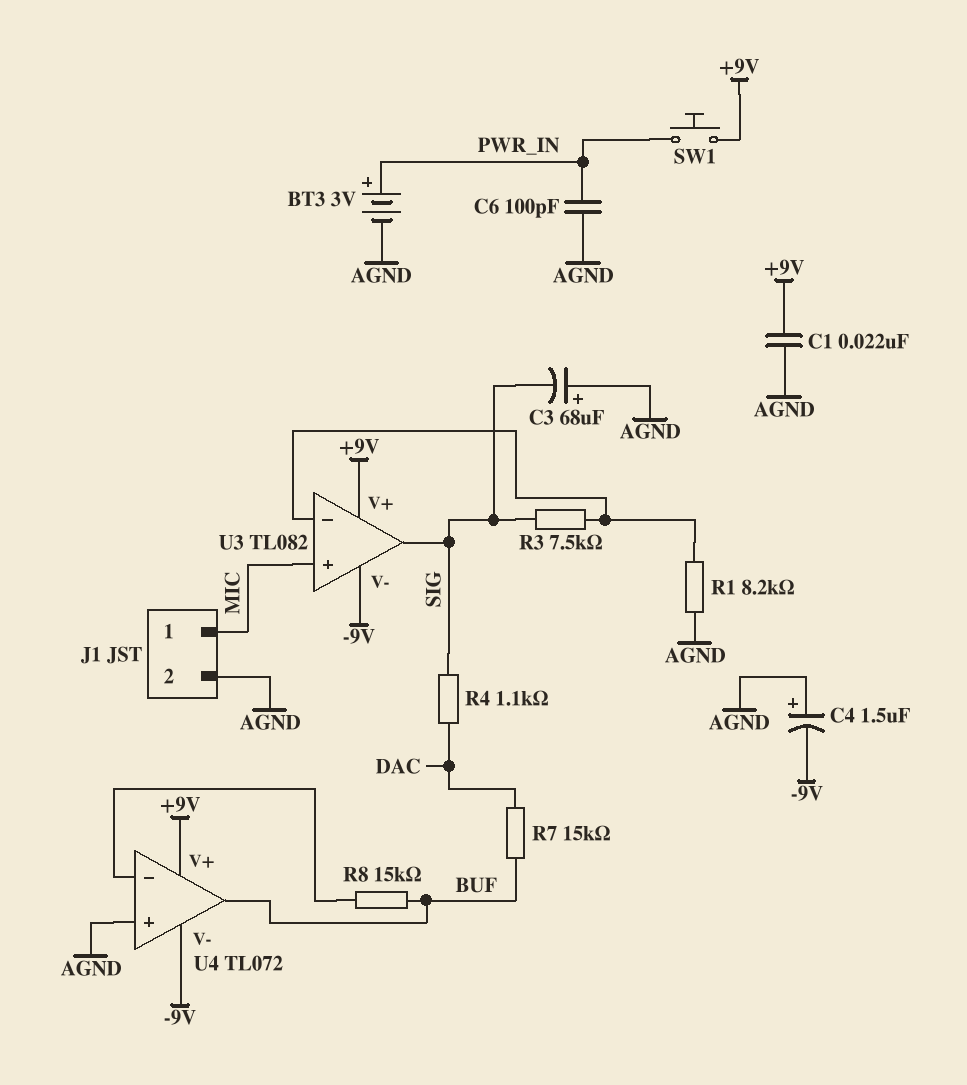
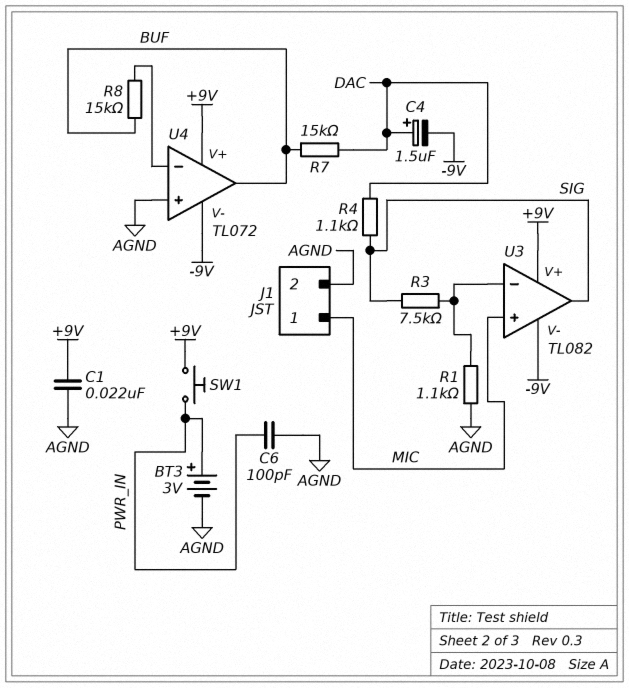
C3: 68uF (plus AGND, minus SIG) -> none
C4: 1.5uF (plus AGND, minus -9V) -> 1.5uF (plus DAC, minus -9V)
R1: 8.2k (AGND, U3/in-) -> 1.1k (AGND, U3/in-)

